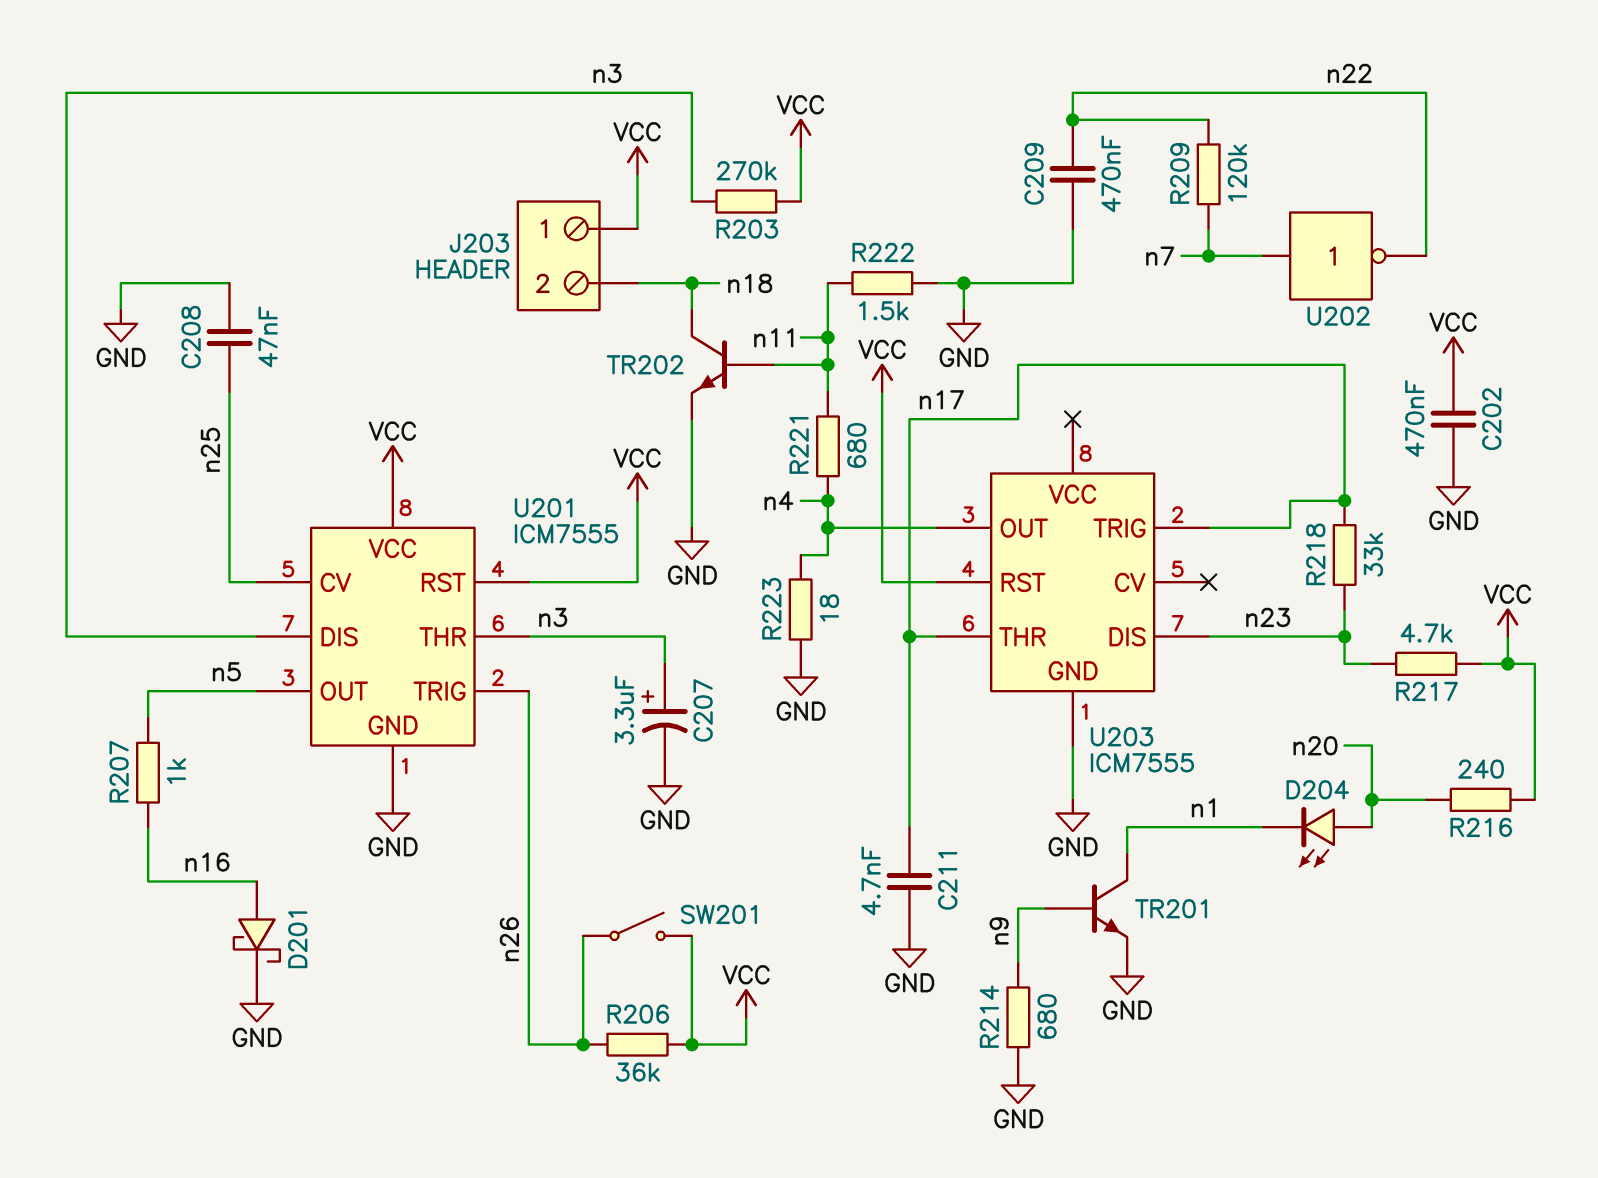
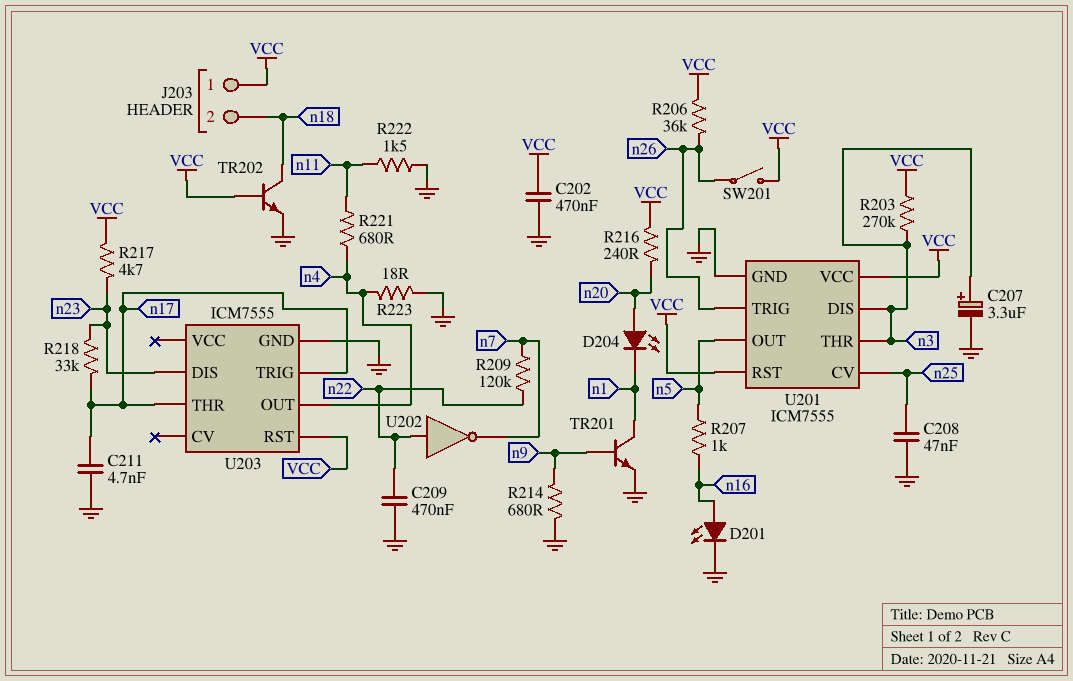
D201: schottky (A n16, K GND) -> LED (A n16, K GND)
TR202: NPN (B n11, C n18, E GND) -> NPN (B VCC, C n18, E GND)
U202: NOT (in n7, out n22) -> NOT (in n22, out n7)

